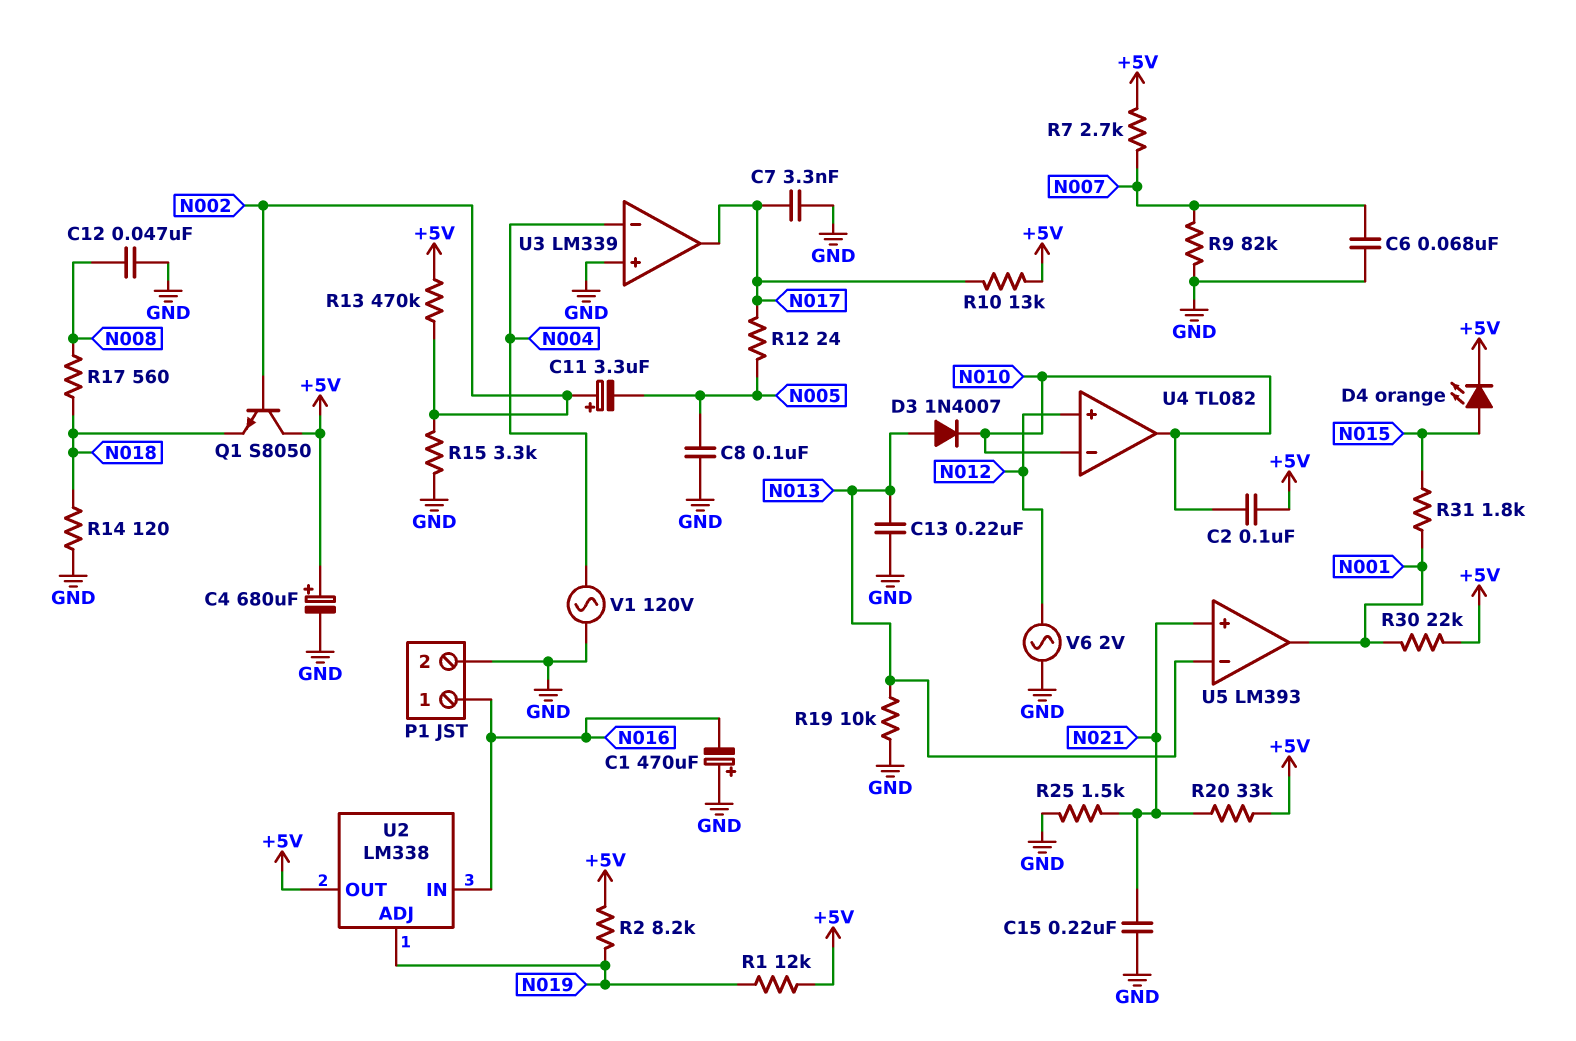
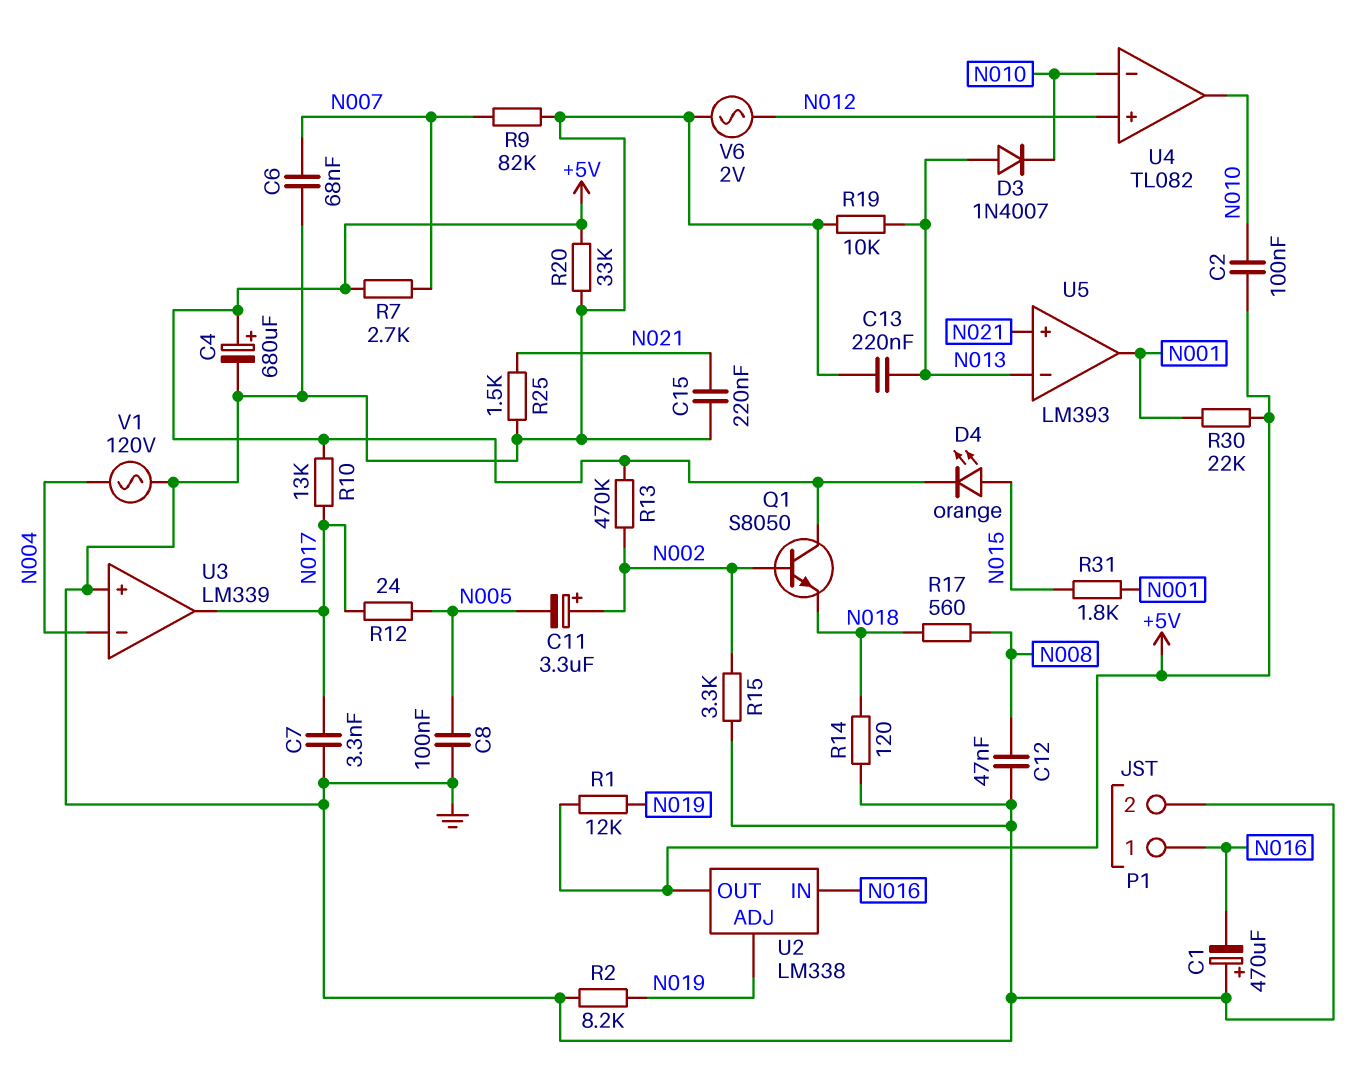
R2: 8.2k (+5V, N019) -> 8.2k (GND, N019)
R20: 33k (+5V, N021) -> 33k (+5V, GND)

